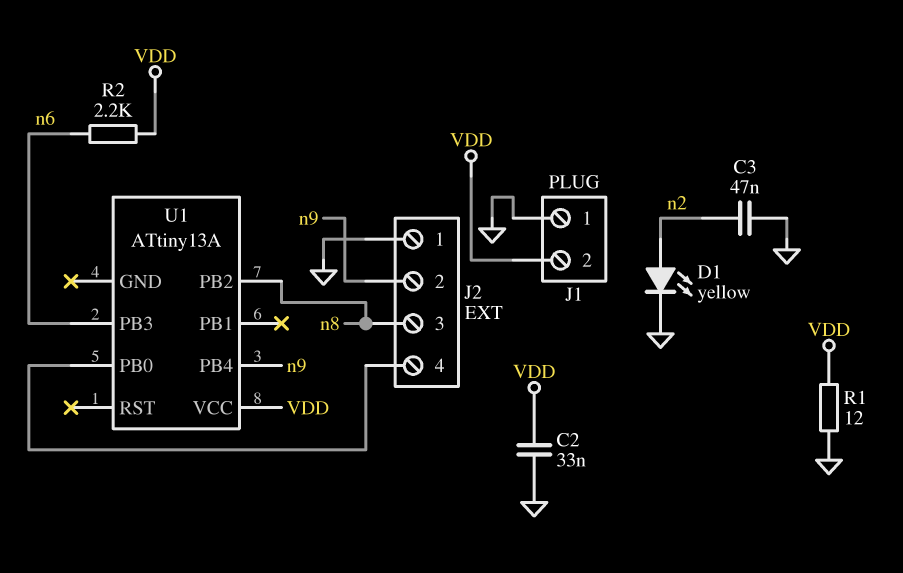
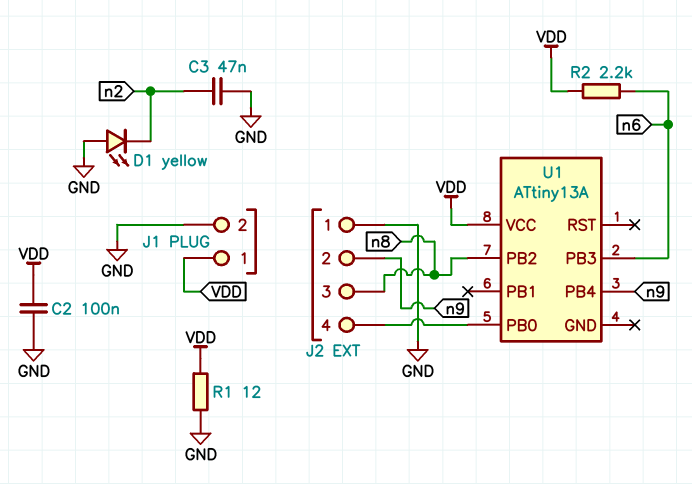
C2: 33nF (GND, VDD) -> 100nF (GND, VDD)
D1: LED yellow (A n2, K GND) -> LED yellow (A GND, K n2)
J1 pin 1: GND -> VDD
J1 pin 2: VDD -> GND

